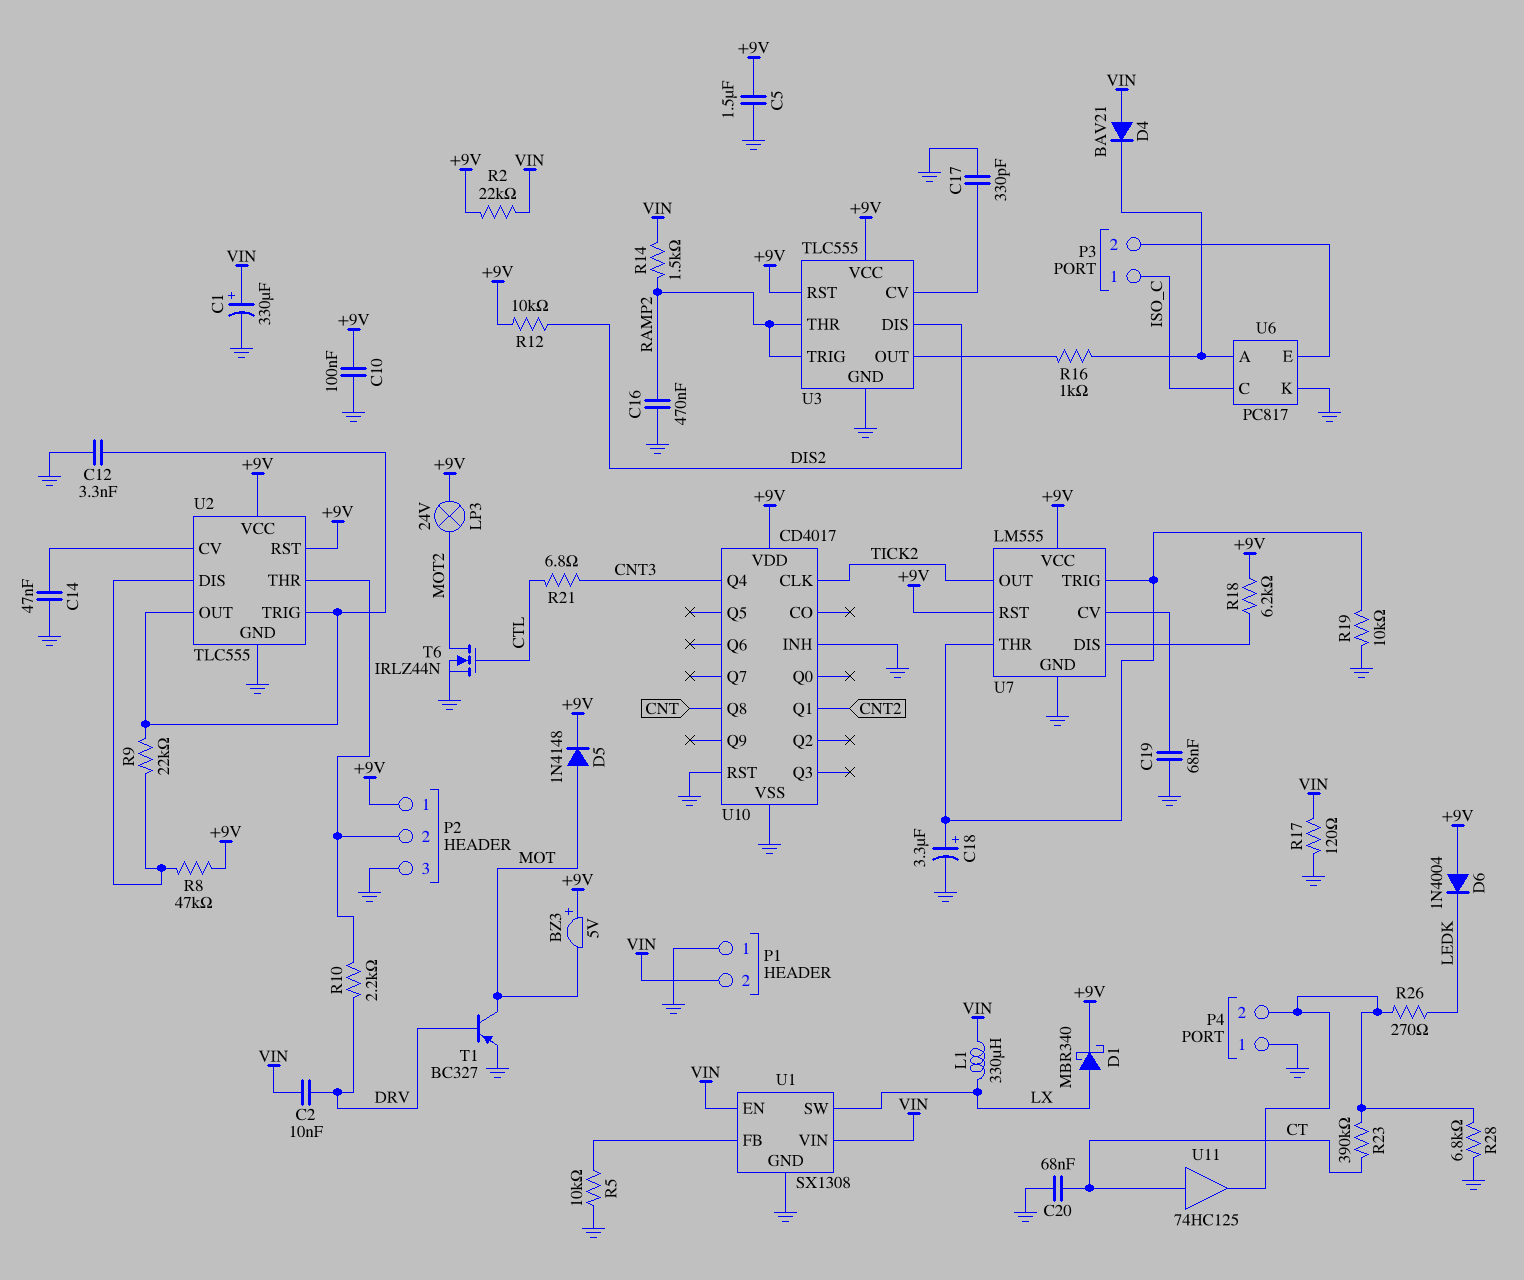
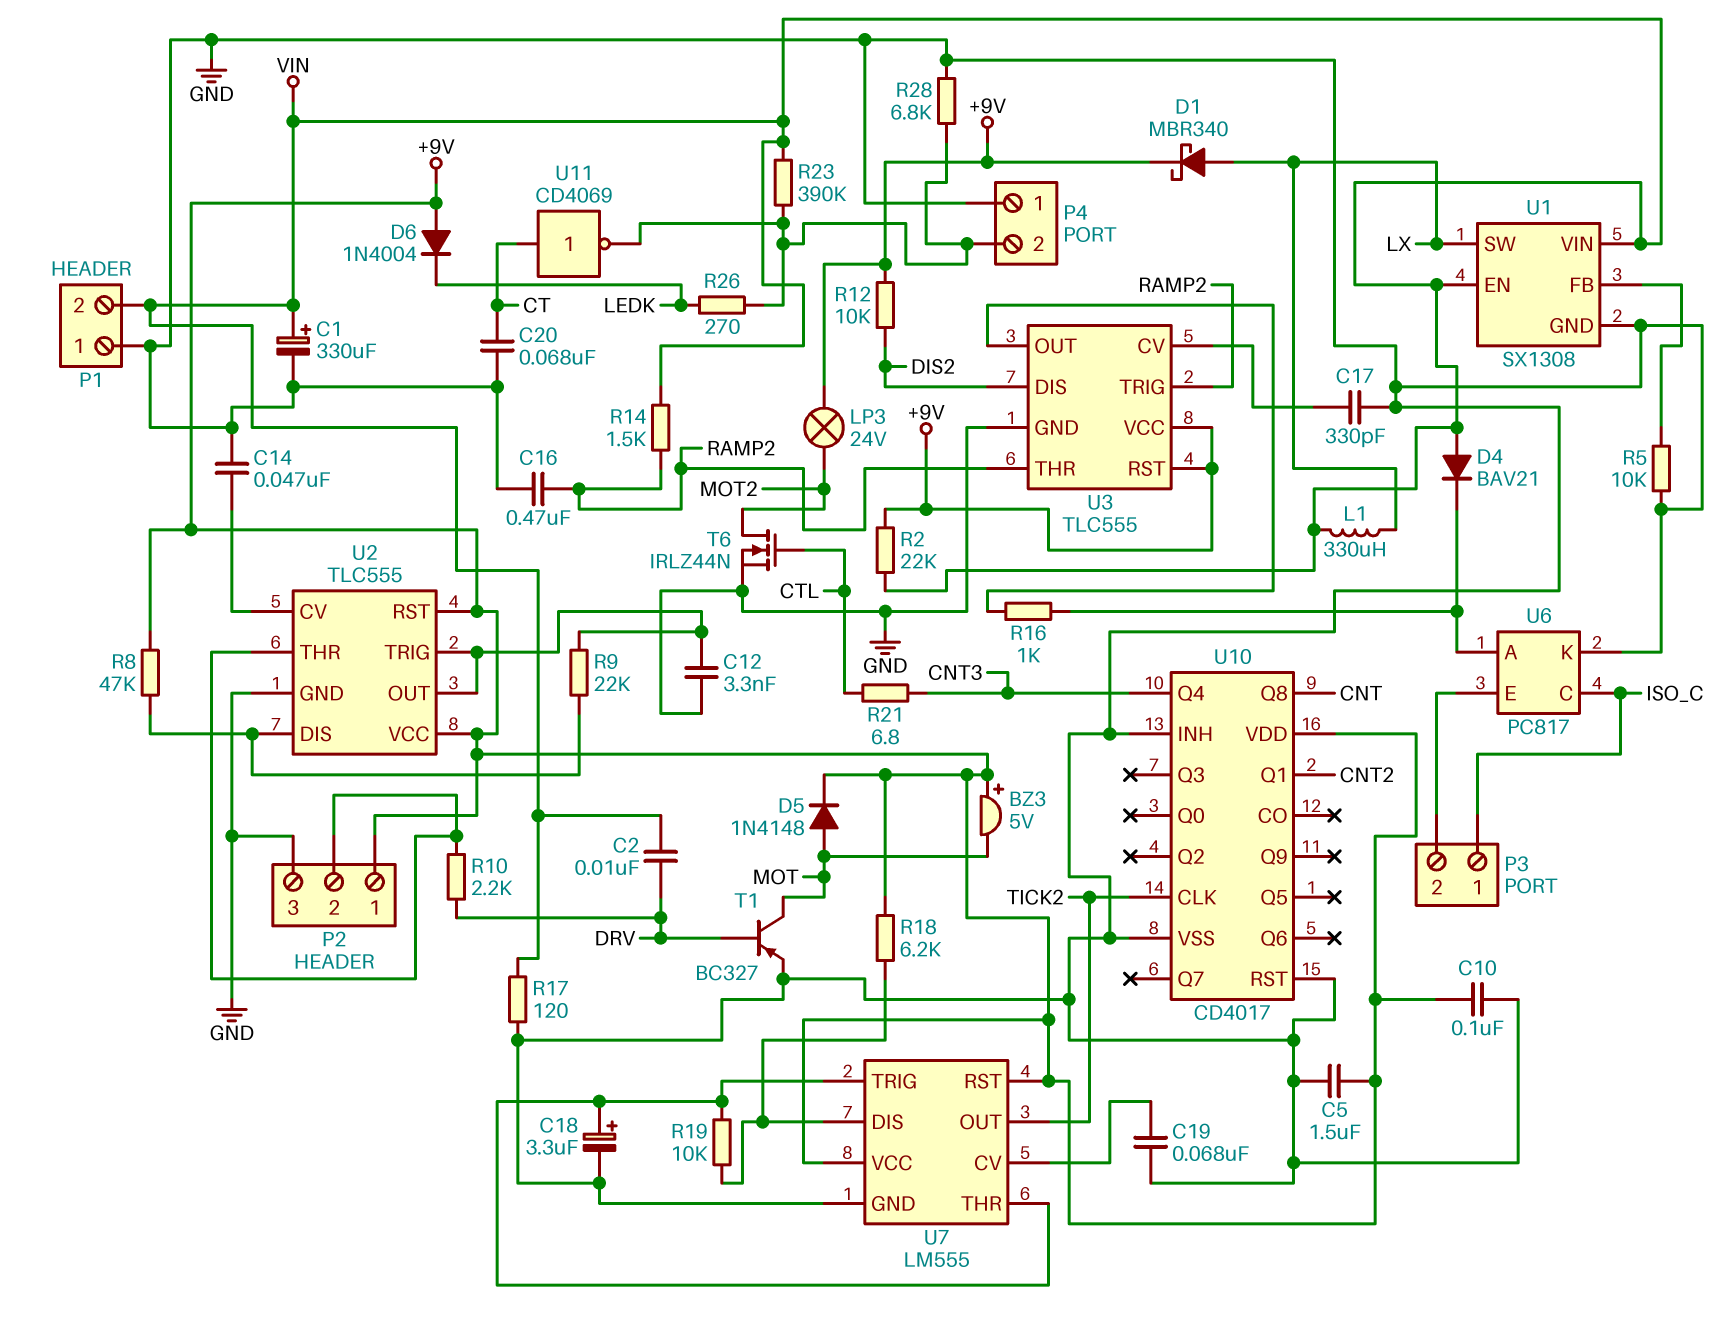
R19: 10k (GND, U7/THR) -> 10k (U7/DIS, U7/THR)
R23: 390k (CT, P4/2) -> 390k (P4/2, VIN)
U11: buffer 74HC125 (in CT, out P4/2) -> NOT CD4069 (in CT, out P4/2)

